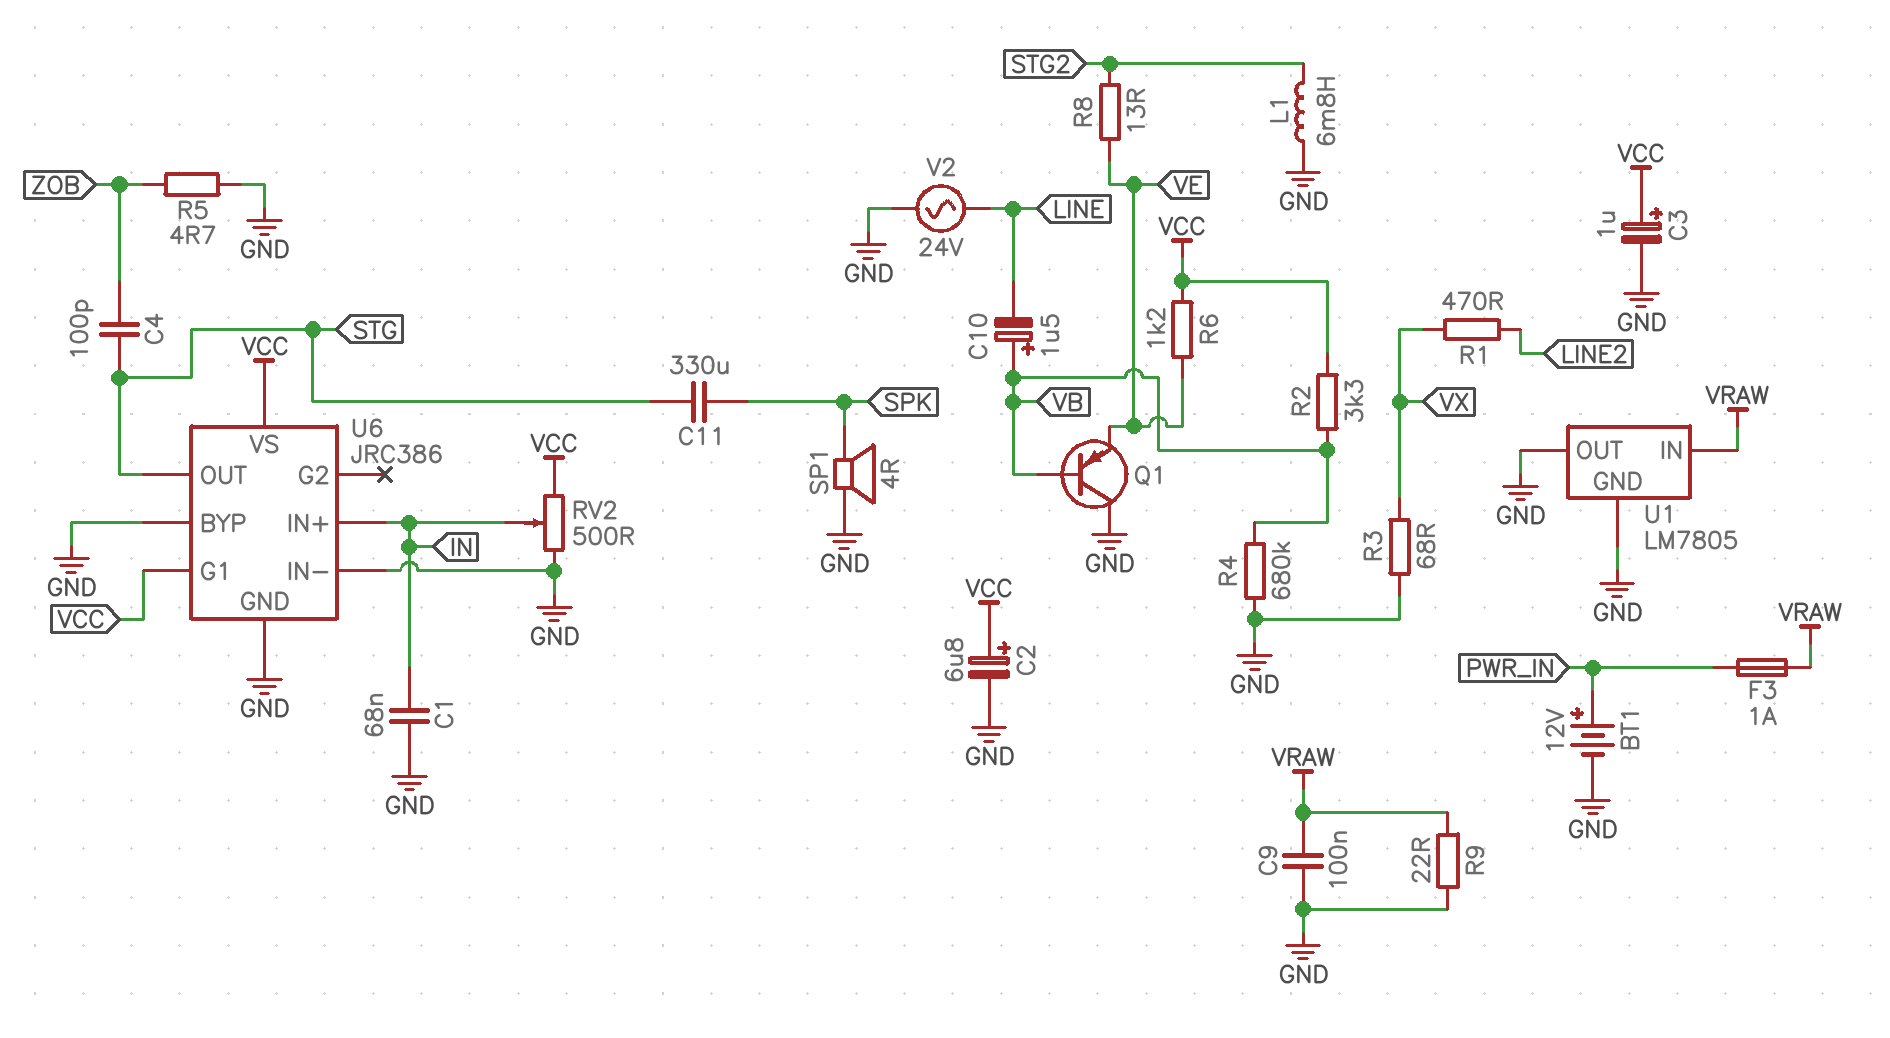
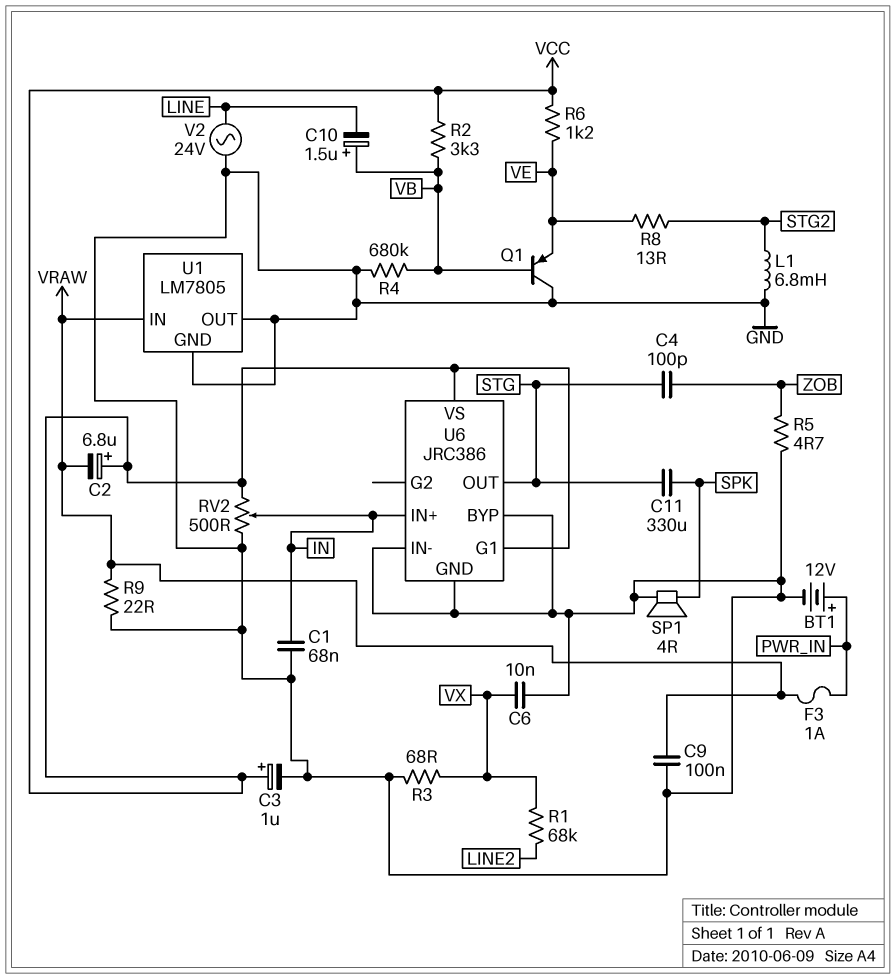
C2: 6.8uF (plus VCC, minus GND) -> 6.8uF (plus VCC, minus VRAW)
C6: none -> 10nF (GND, VX)
R1: 470 (LINE2, VX) -> 68k (LINE2, VX)

